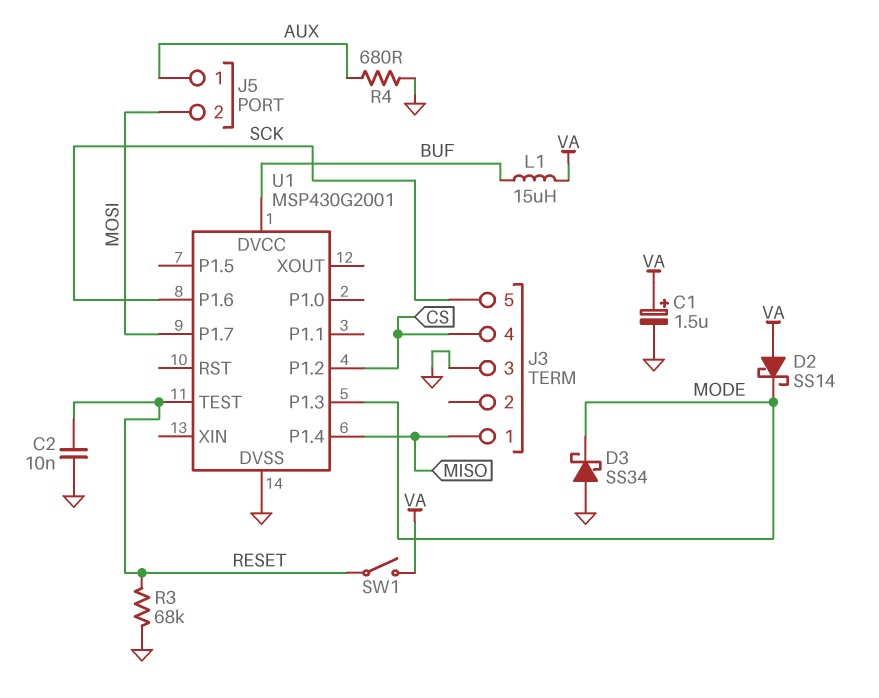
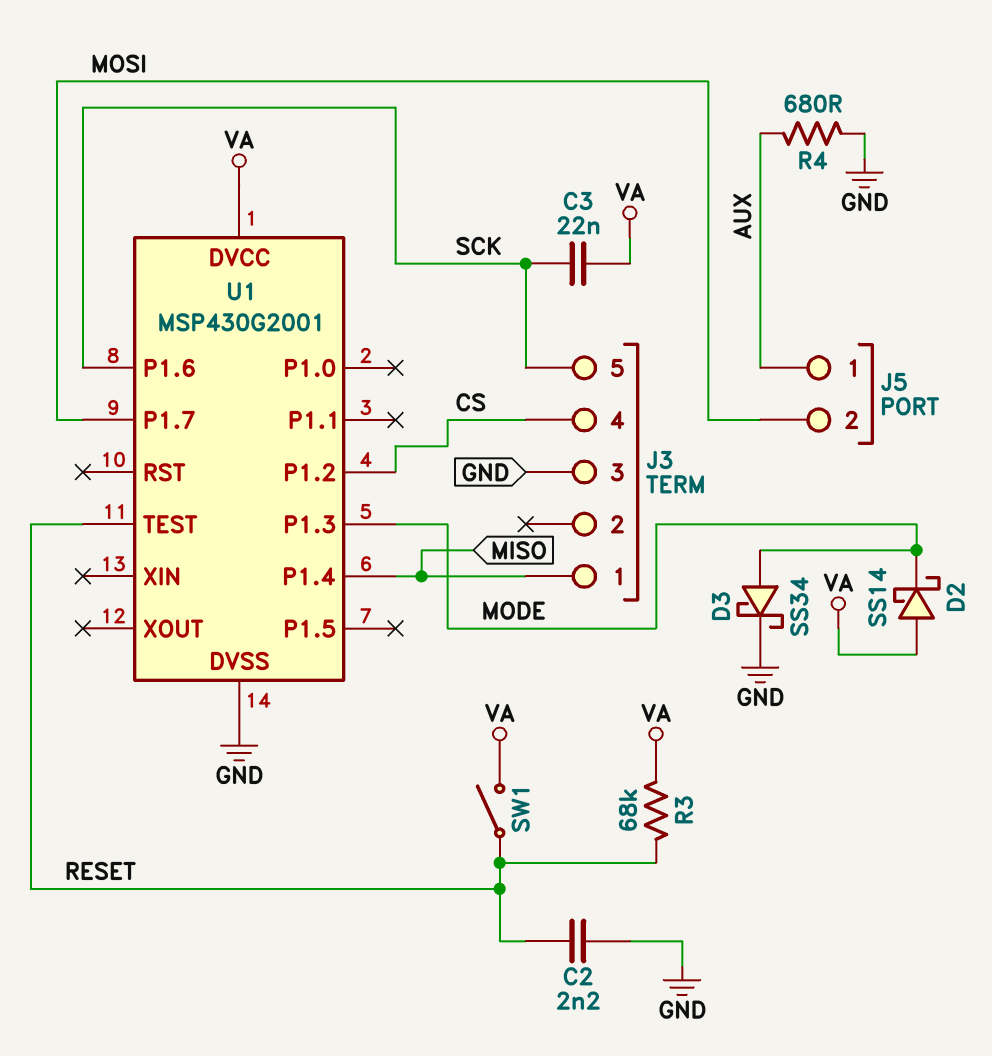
C1: 1.5uF (plus VA, minus GND) -> none
C2: 10nF (GND, RESET) -> 2.2nF (GND, RESET)
C3: none -> 22nF (SCK, VA)
D3: schottky SS34 (A GND, K MODE) -> schottky SS34 (A MODE, K GND)
L1: 15uH (BUF, VA) -> none
R3: 68k (GND, RESET) -> 68k (RESET, VA)
U1 pin DVCC: BUF -> VA

